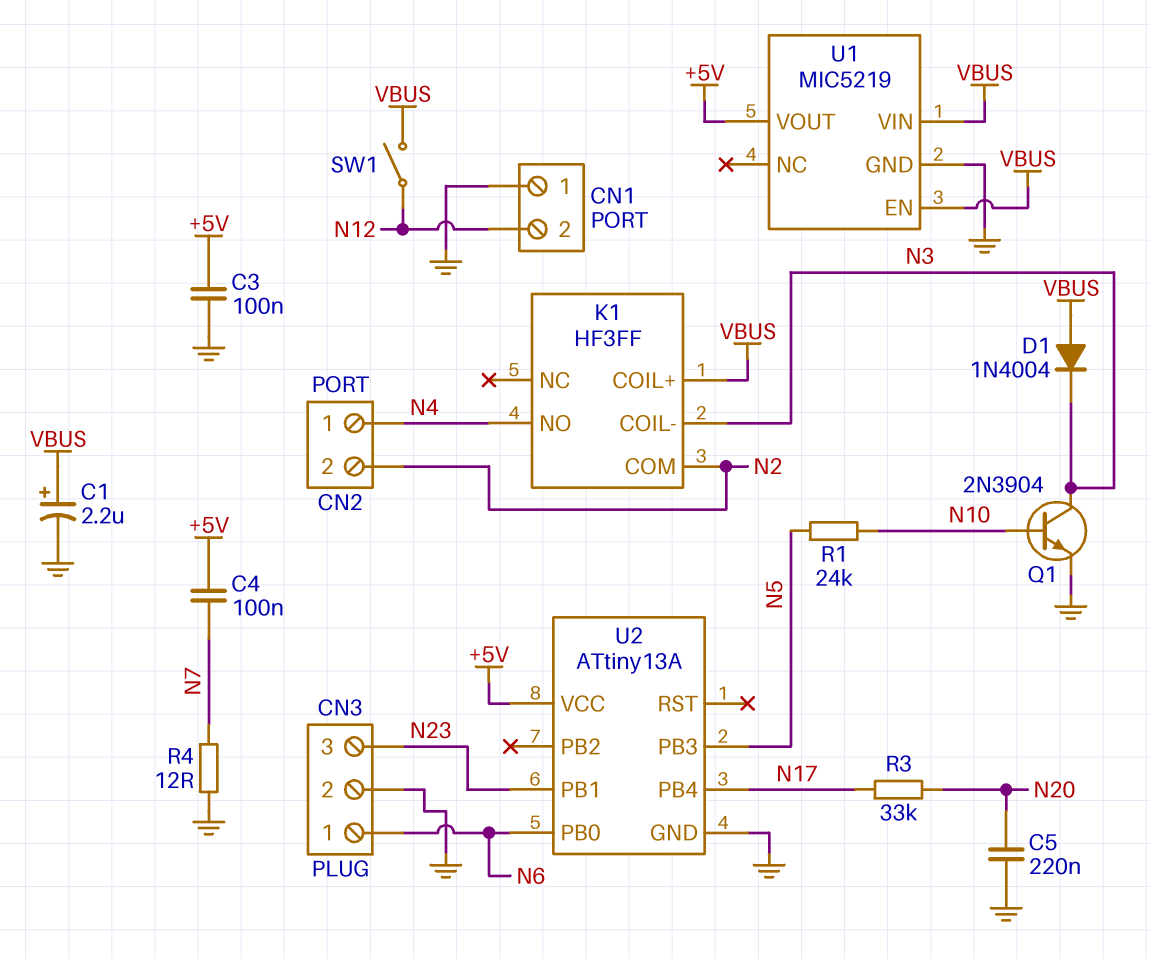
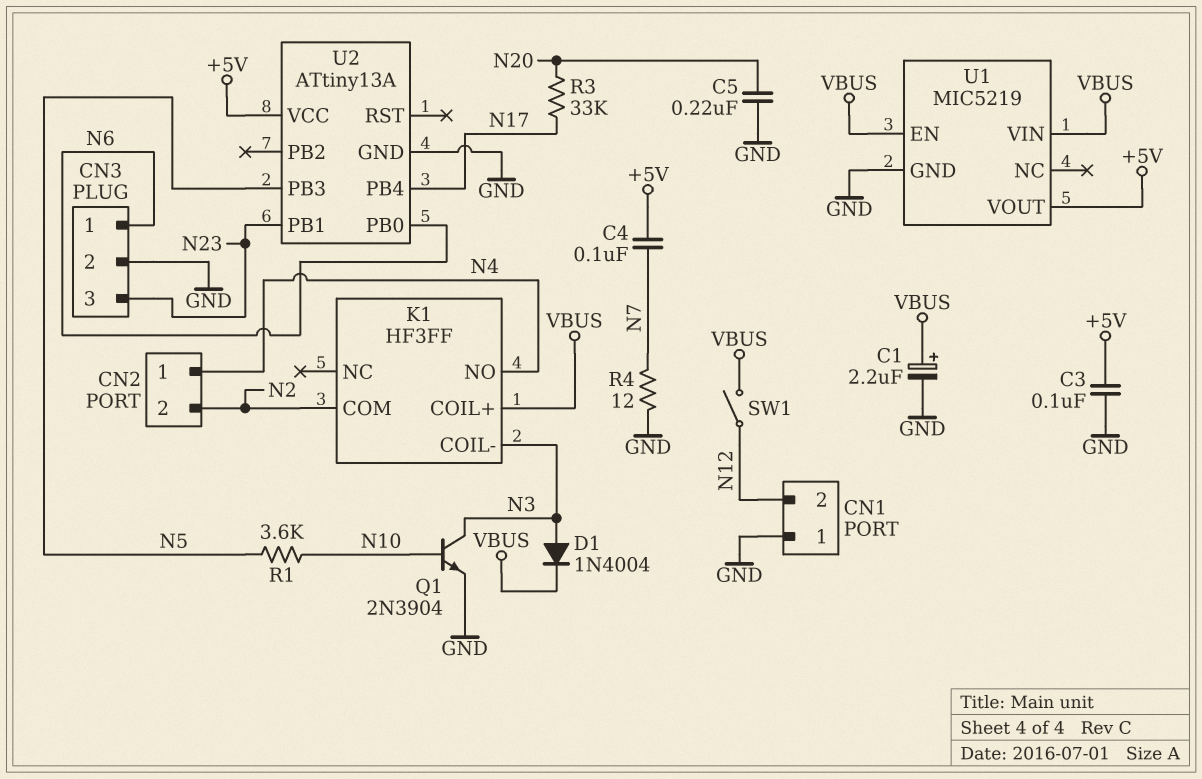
D1: diode 1N4004 (A VBUS, K N3) -> diode 1N4004 (A N3, K VBUS)
R1: 24k (N5, N10) -> 3.6k (N5, N10)

